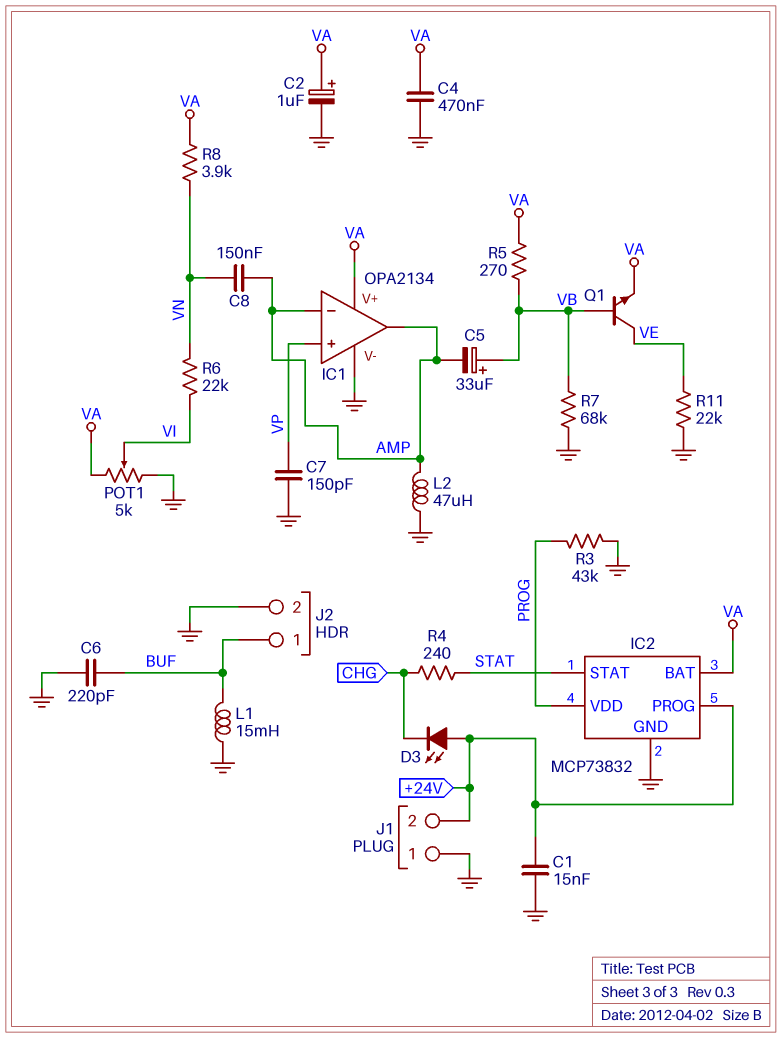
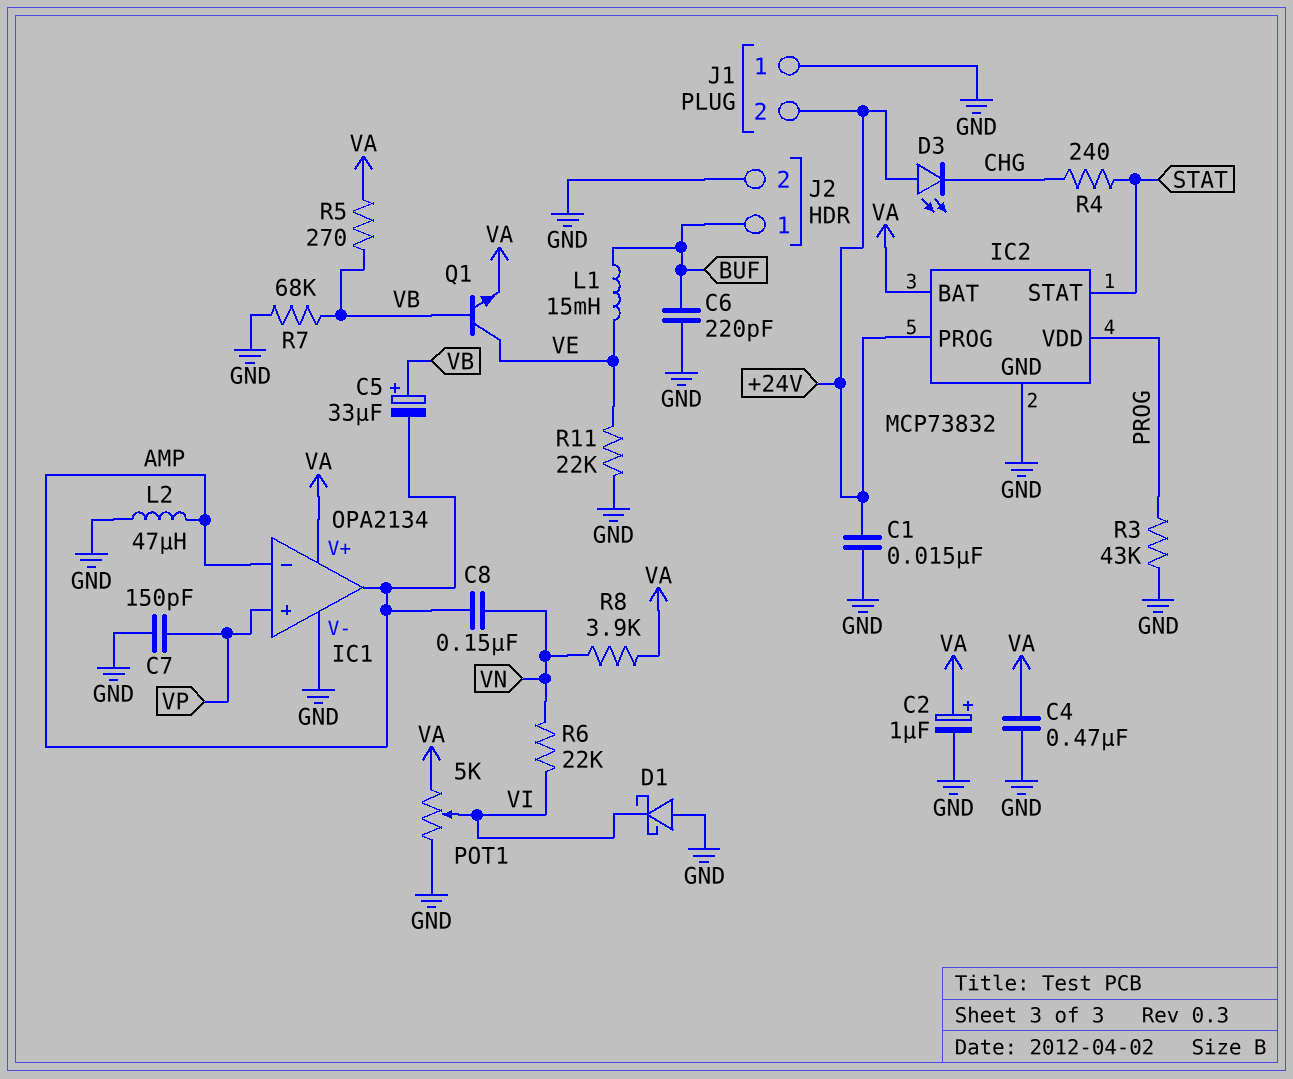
D1: none -> schottky (A GND, K VI)
L1: 15mH (BUF, GND) -> 15mH (BUF, VE)

